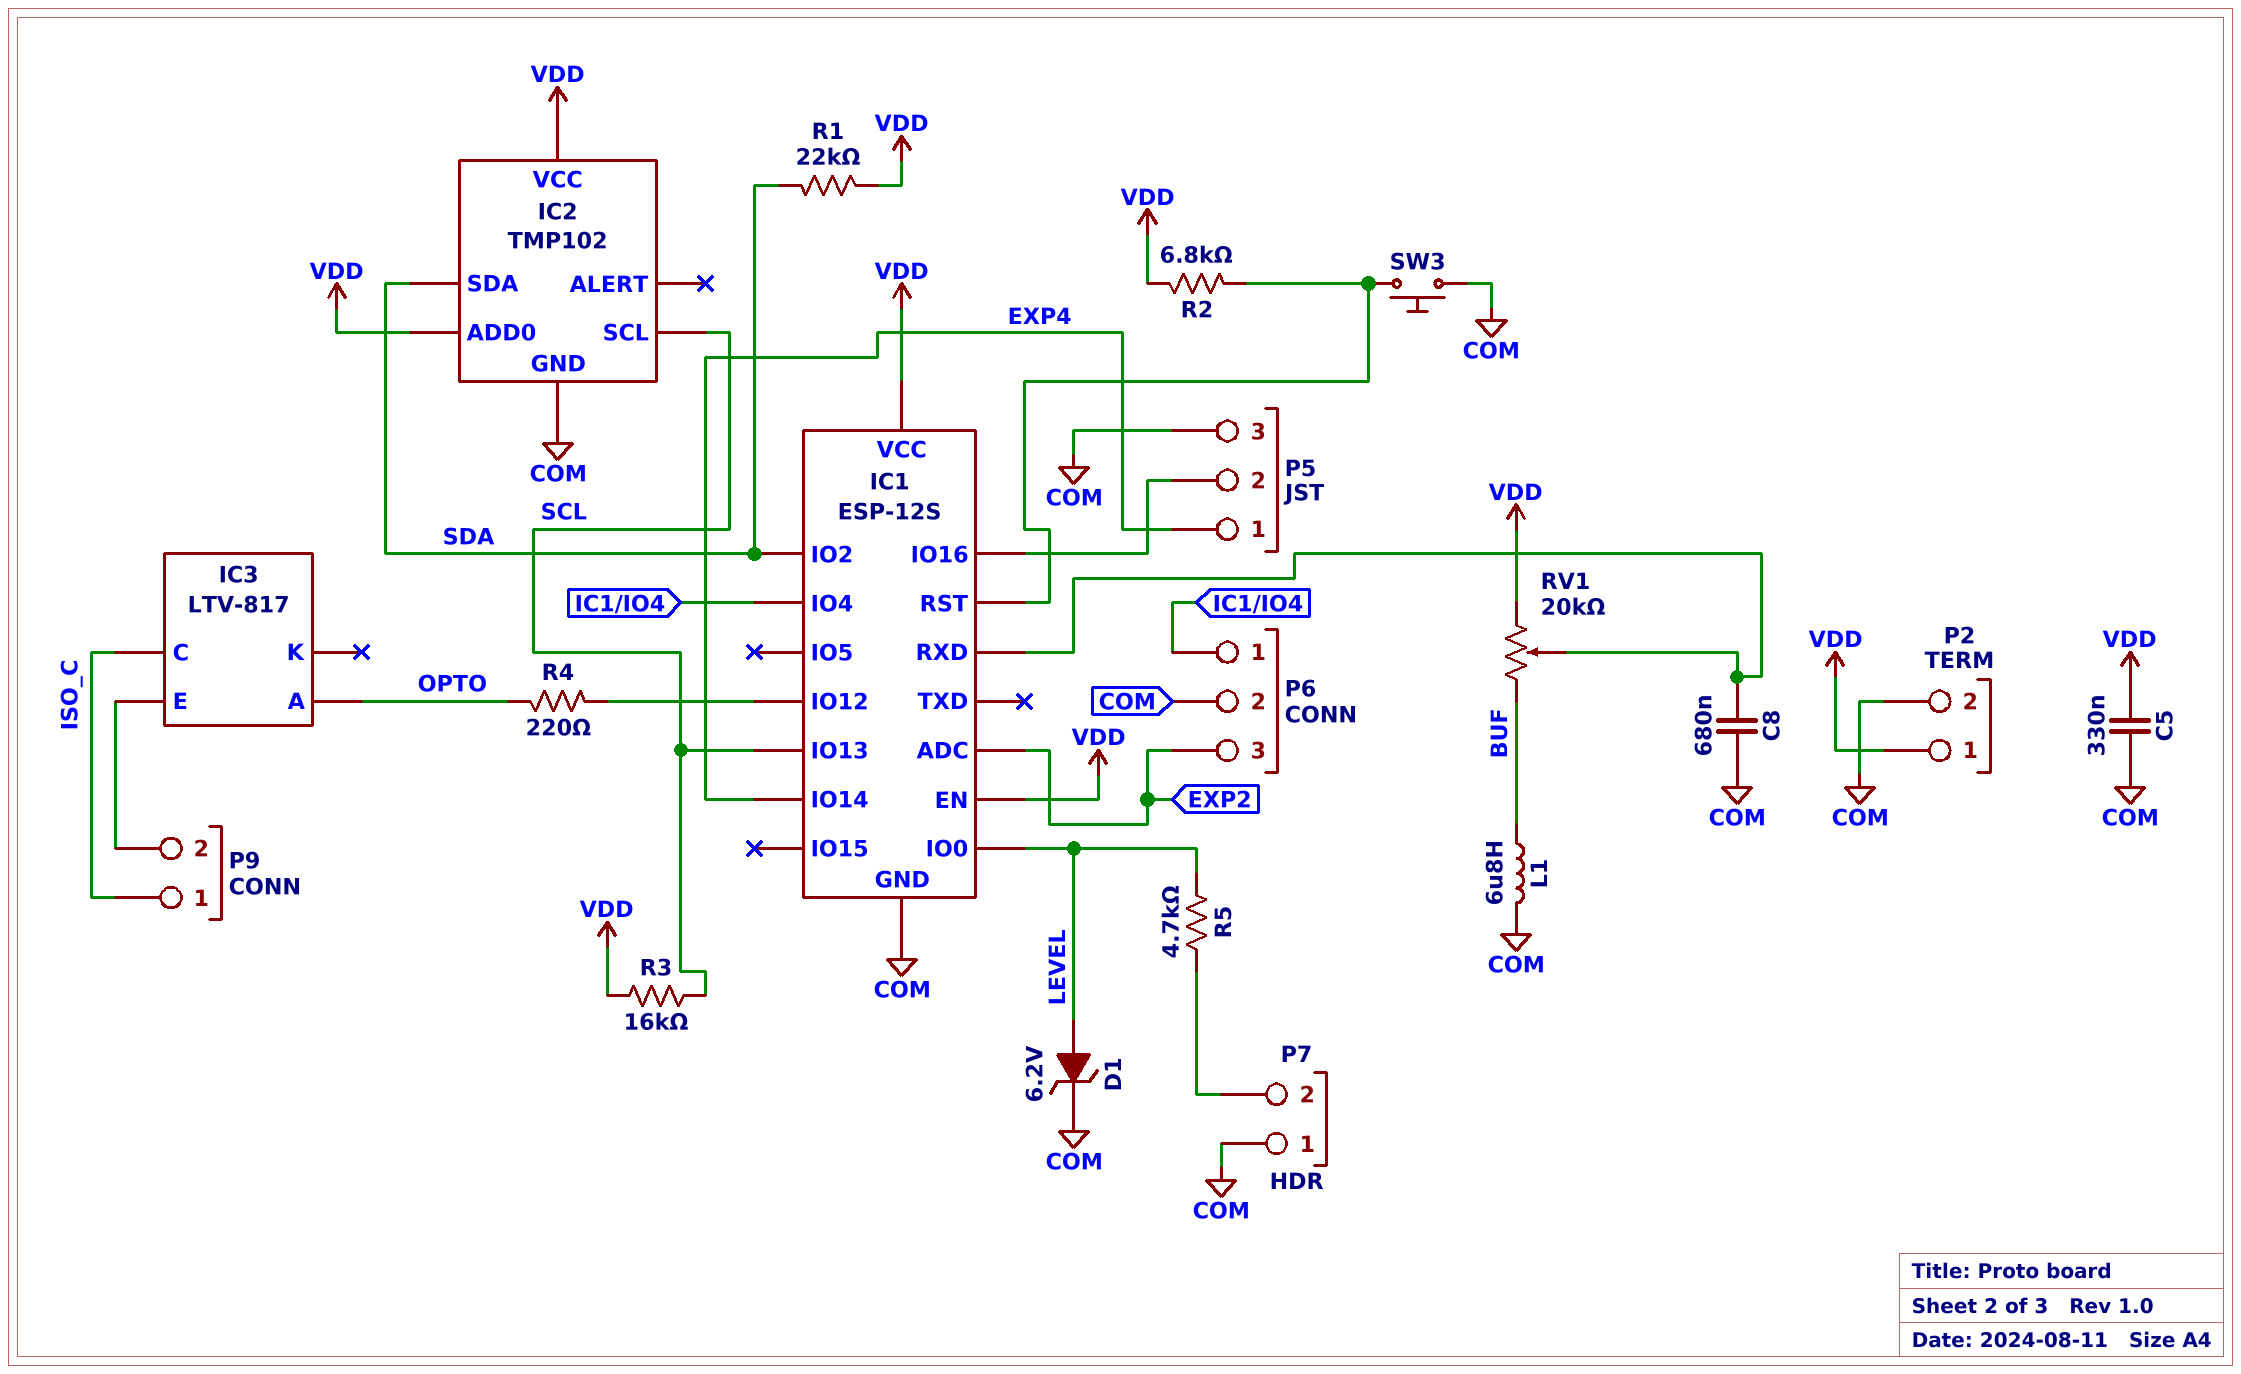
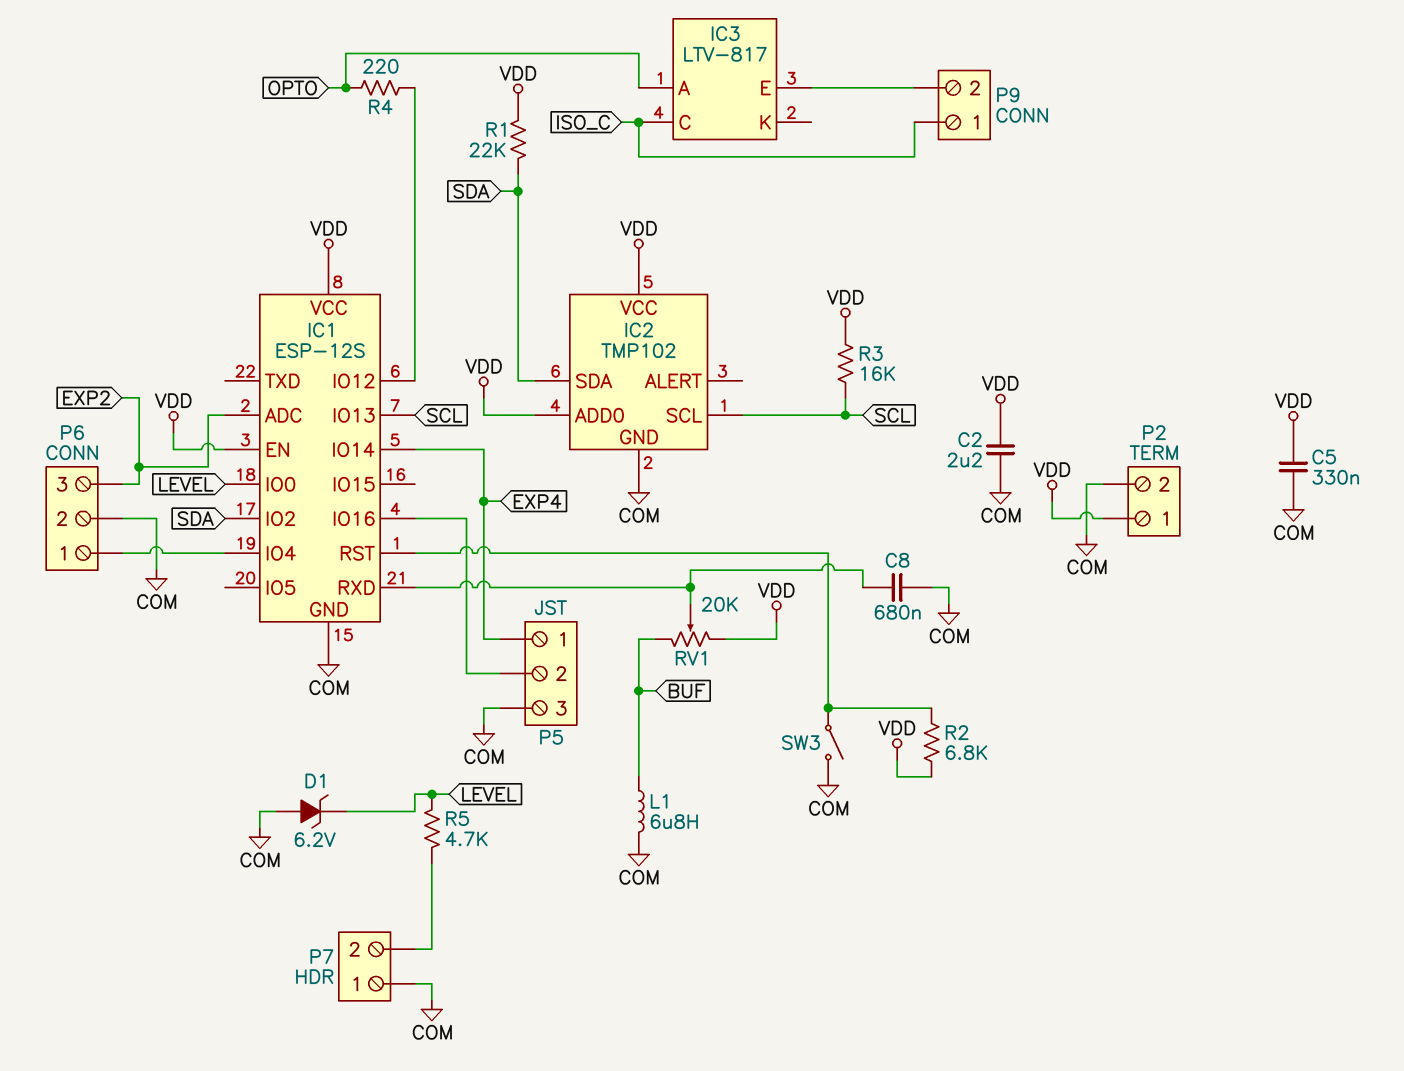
C2: none -> 2.2uF (COM, VDD)
D1: zener 6.2V (A LEVEL, K COM) -> zener 6.2V (A COM, K LEVEL)
SW3: button (COM, IC1/RST) -> switch (COM, IC1/RST)

